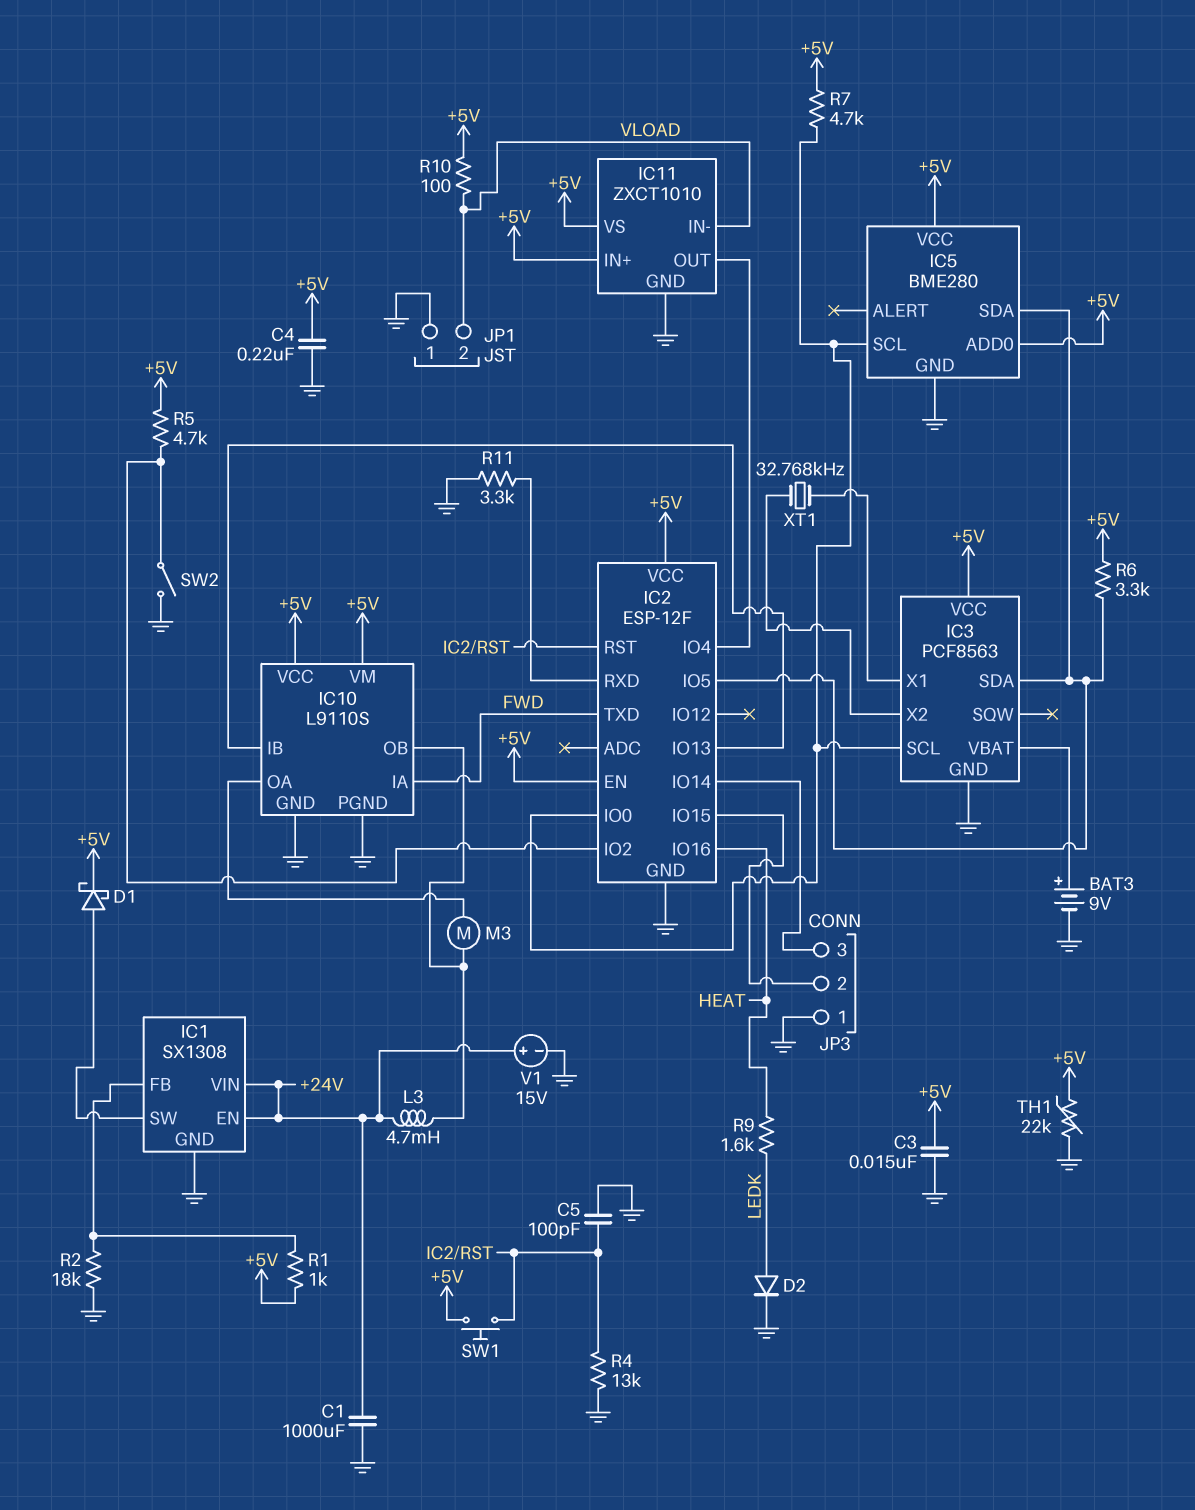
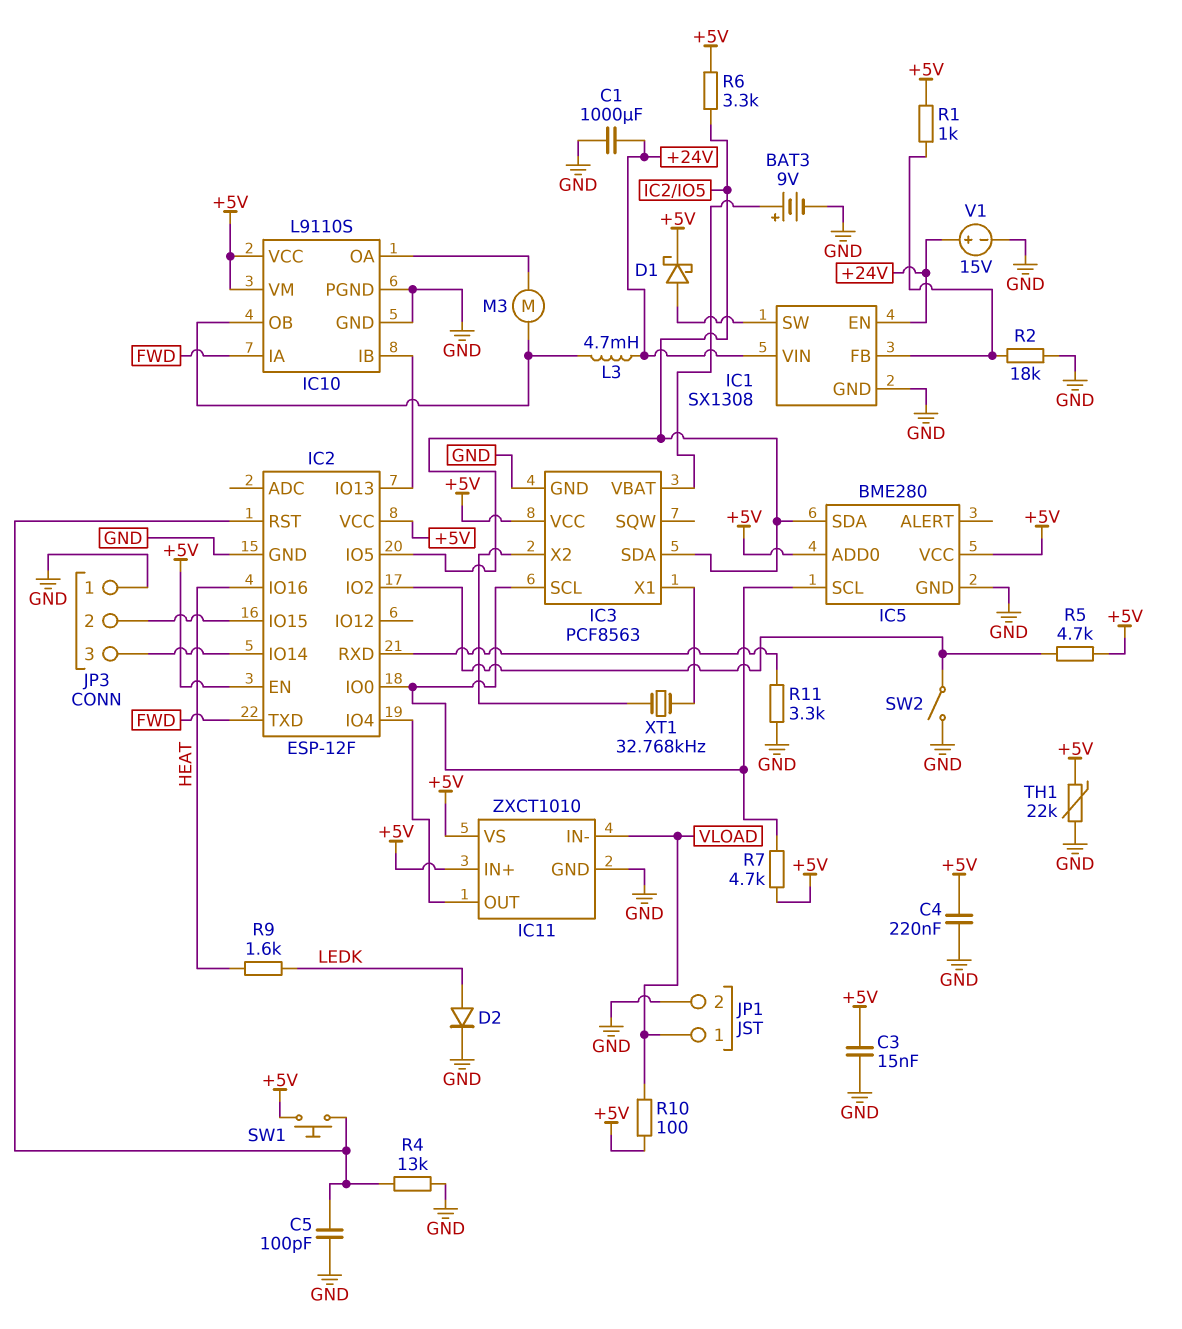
JP1 pin 1: GND -> VLOAD
JP1 pin 2: VLOAD -> GND

